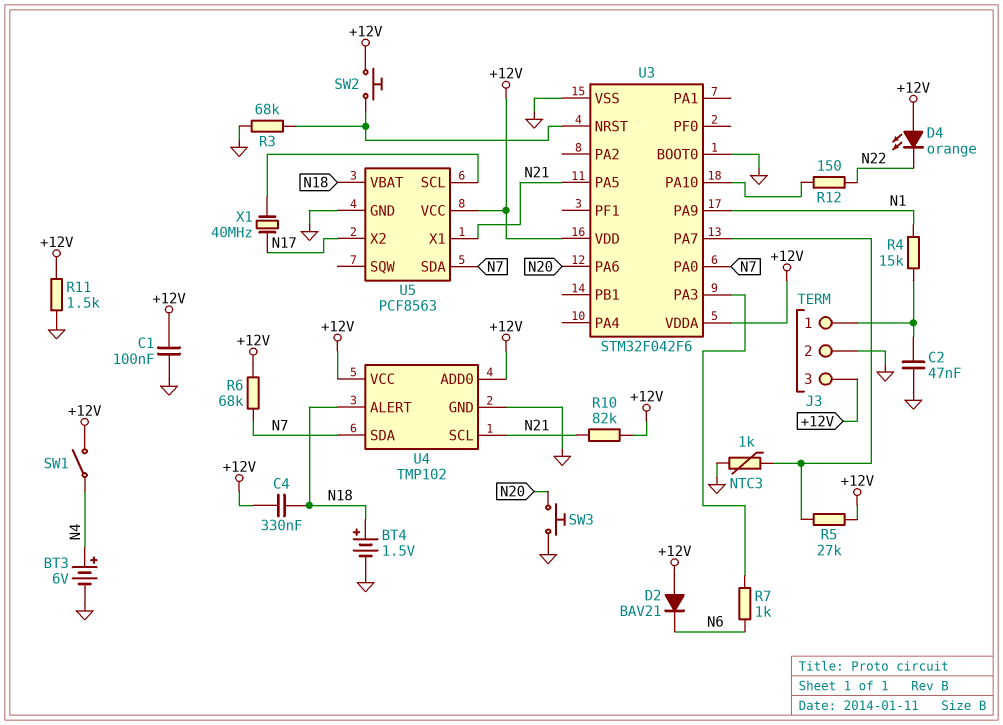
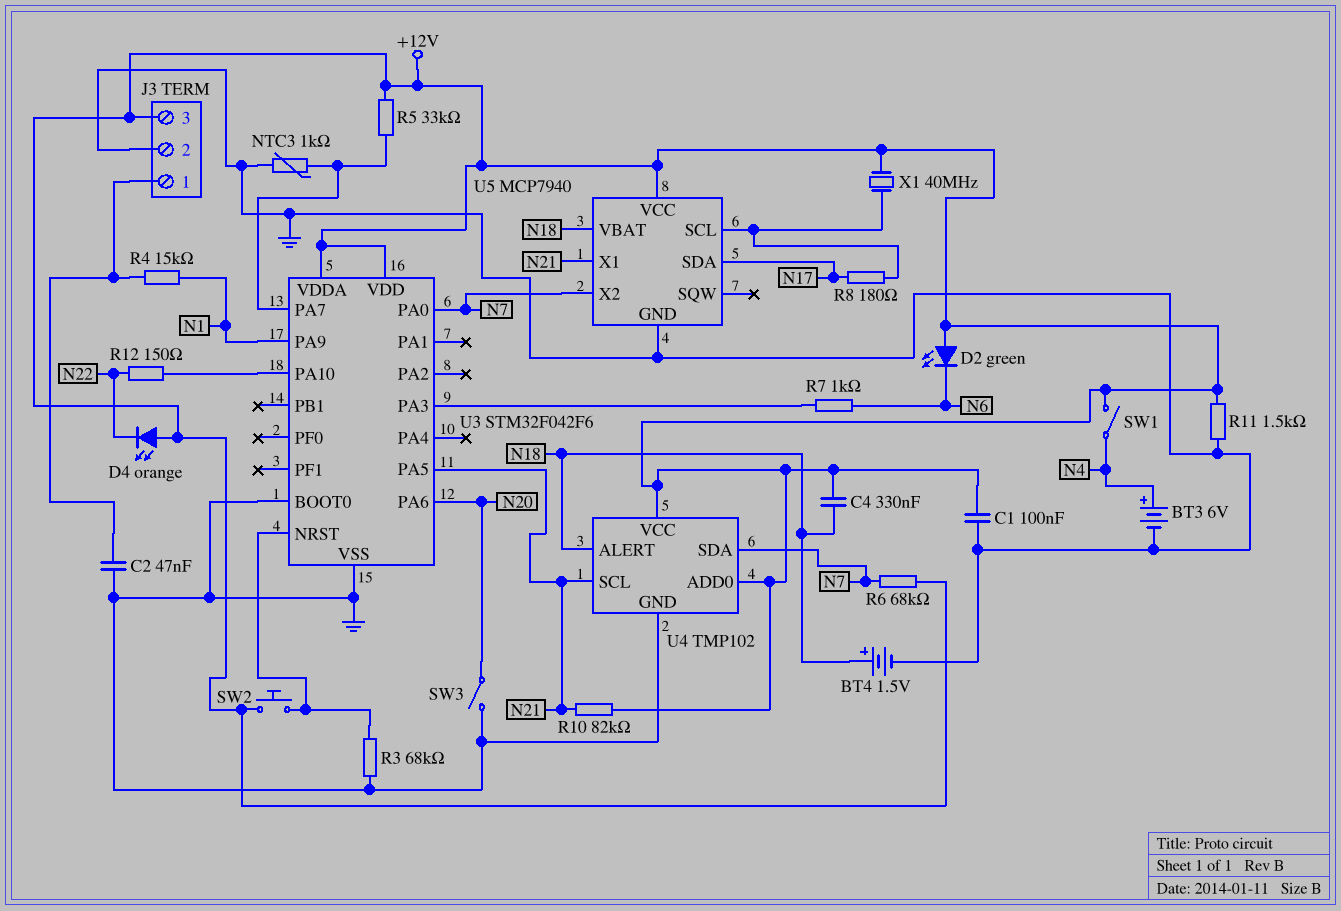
D2: diode BAV21 (A +12V, K N6) -> LED green (A +12V, K N6)
R5: 27k (+12V, U3/PA7) -> 33k (+12V, U3/PA7)
R8: none -> 180 (N17, U5/SCL)
SW3: button (GND, N20) -> switch (GND, N20)
U5: PCF8563 -> MCP7940
U5 pin SDA: N7 -> N17
U5 pin X2: N17 -> N7
X1: 40MHz (N17, U5/SCL) -> 40MHz (+12V, U5/SCL)

